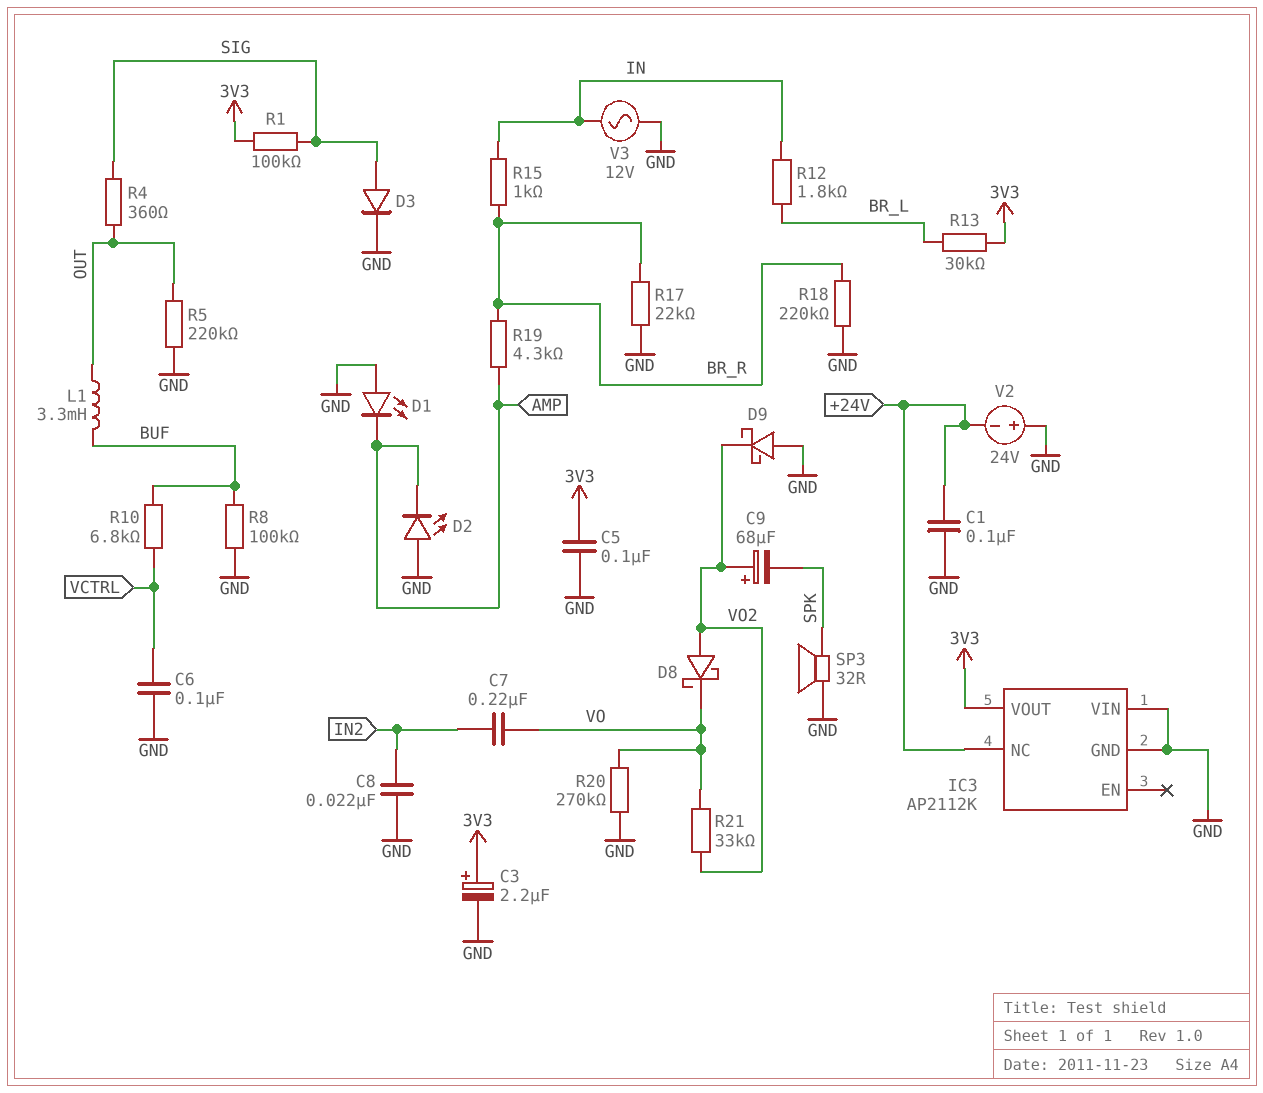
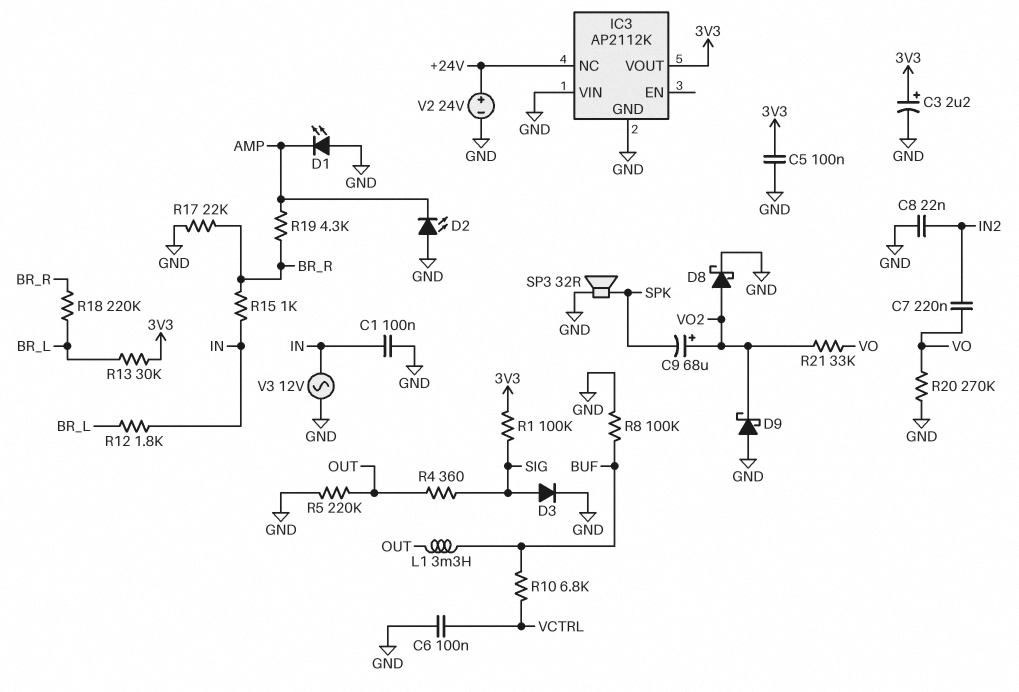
C1: 100nF (+24V, GND) -> 100nF (GND, IN)
D8: schottky (A VO2, K VO) -> schottky (A VO2, K GND)
R18: 220k (BR_R, GND) -> 220k (BR_L, BR_R)
V2: 24V (plus GND, minus +24V) -> 24V (plus +24V, minus GND)

